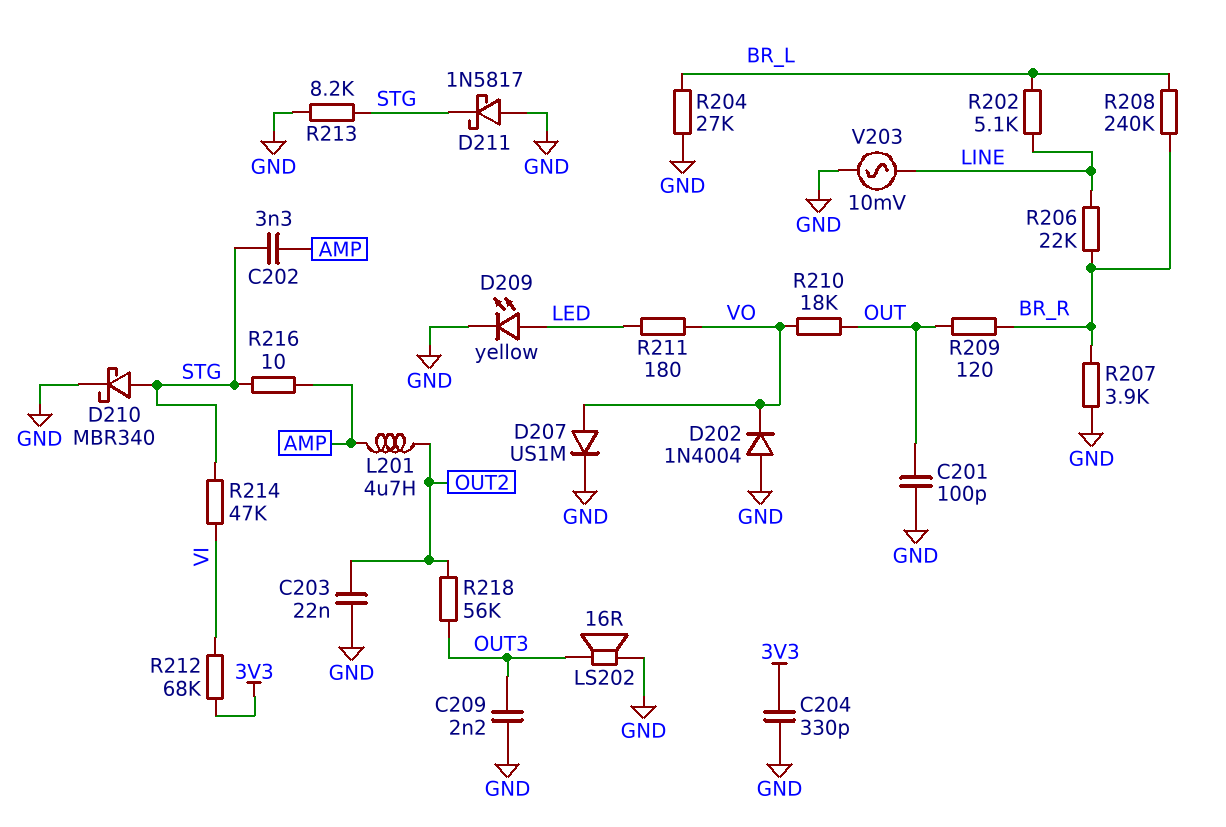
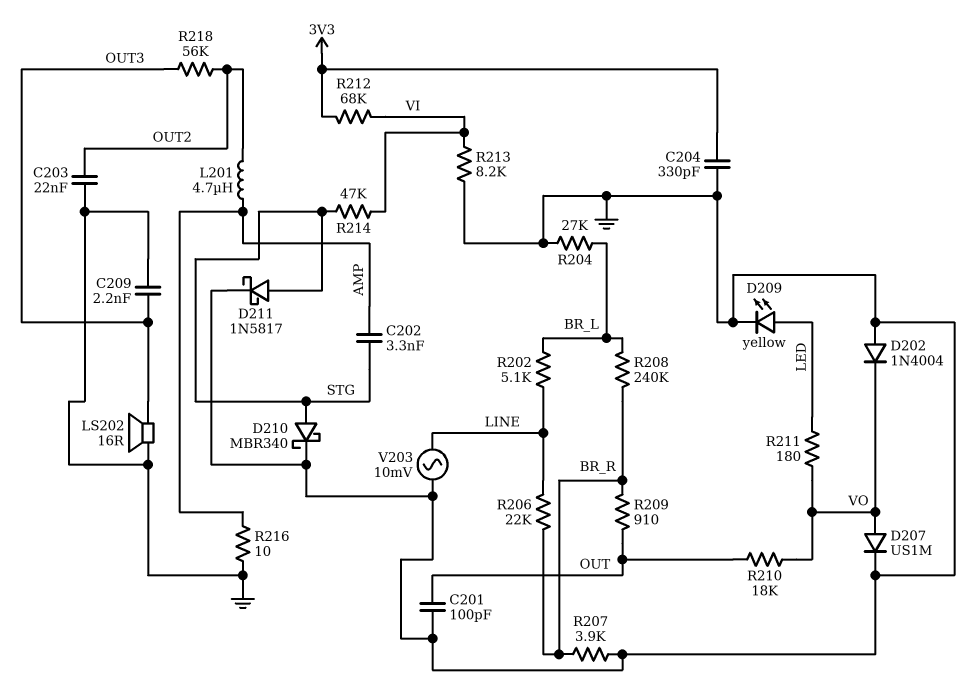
D211: schottky 1N5817 (A GND, K STG) -> schottky 1N5817 (A STG, K GND)
R209: 120 (BR_R, OUT) -> 910 (BR_R, OUT)
R213: 8.2k (GND, STG) -> 8.2k (GND, VI)
R216: 10 (AMP, STG) -> 10 (AMP, GND)

